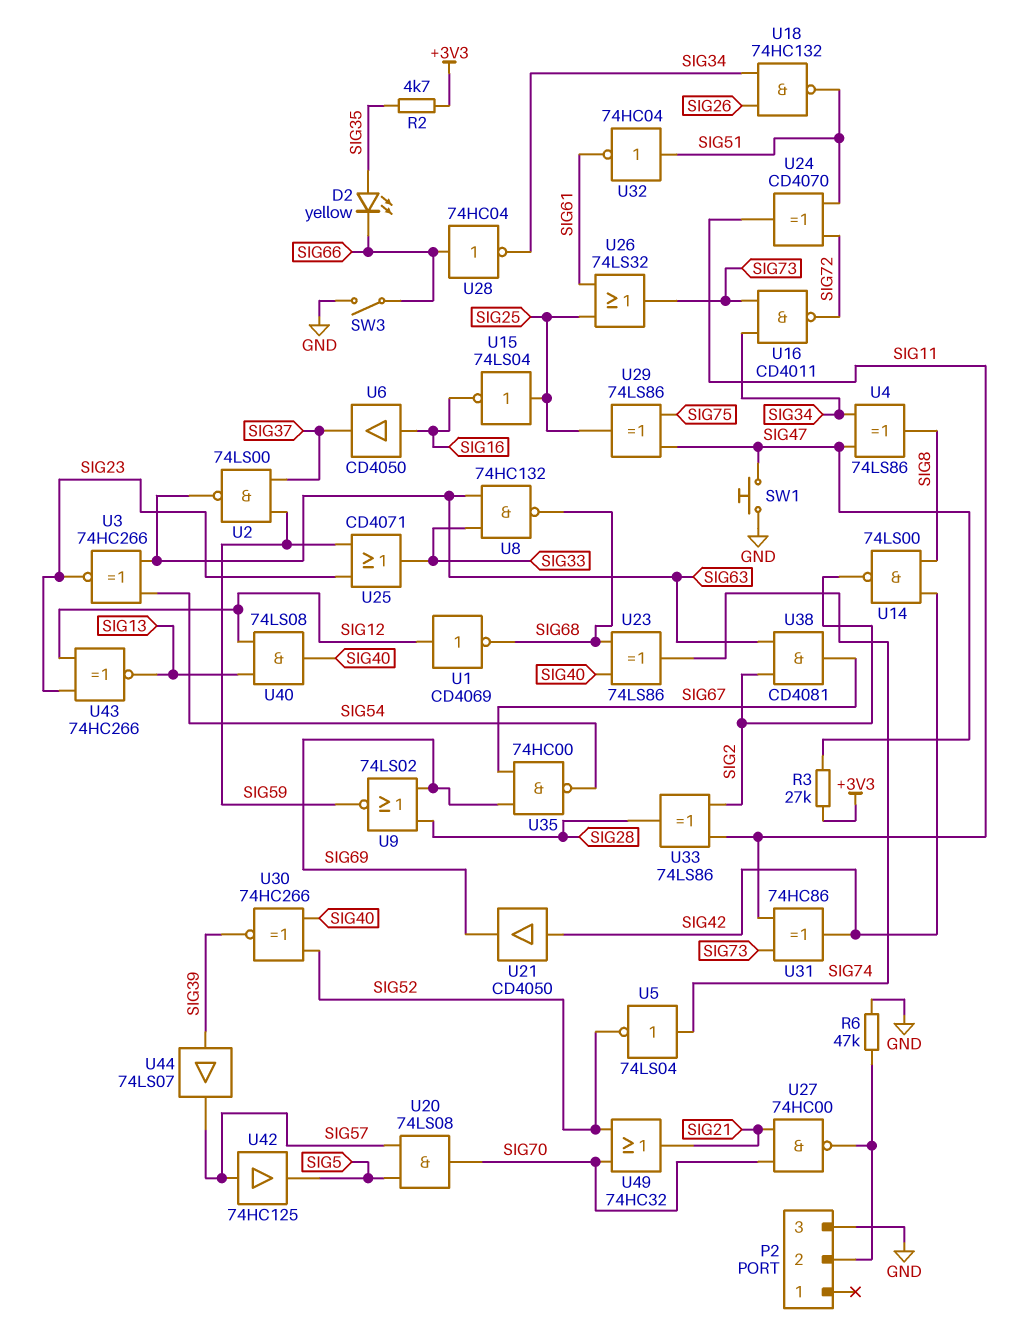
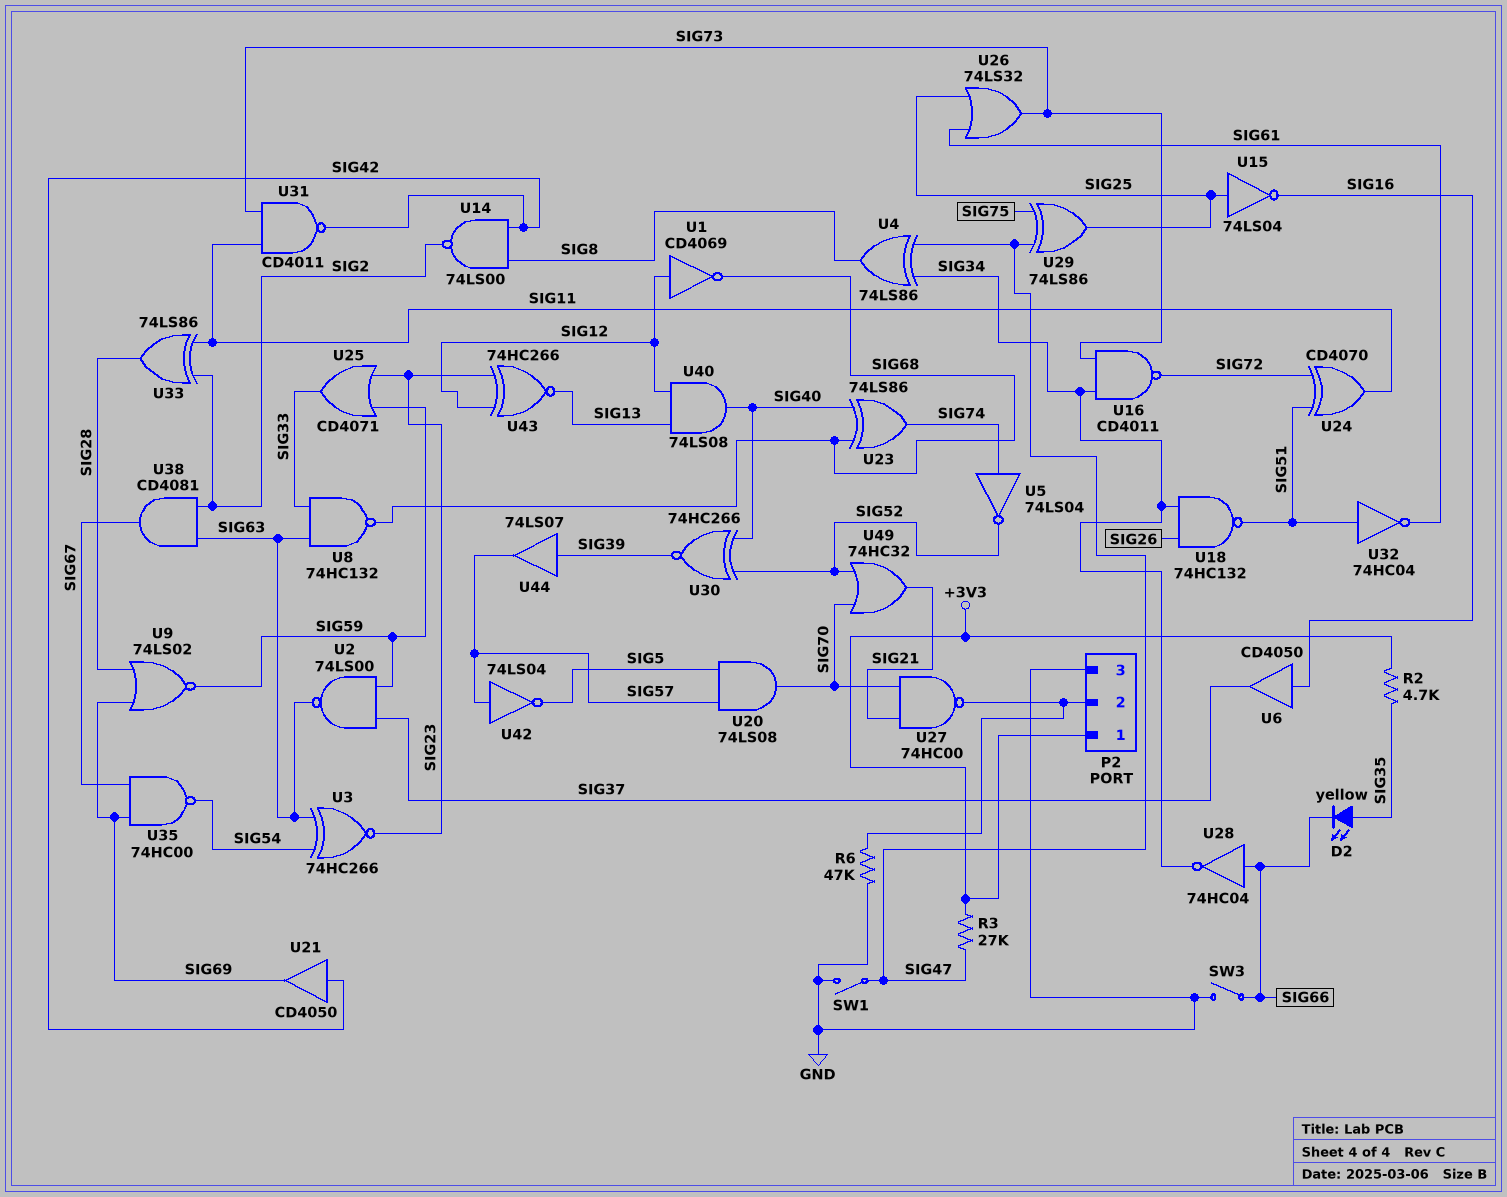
P2 pin 1: none -> +3V3
SW1: button (GND, SIG47) -> switch (GND, SIG47)
U31: XOR 74HC86 (in SIG11, in SIG73, out SIG42) -> NAND CD4011 (in SIG11, in SIG73, out SIG42)
U42: buffer 74HC125 (in SIG57, out SIG5) -> NOT 74LS04 (in SIG57, out SIG5)

